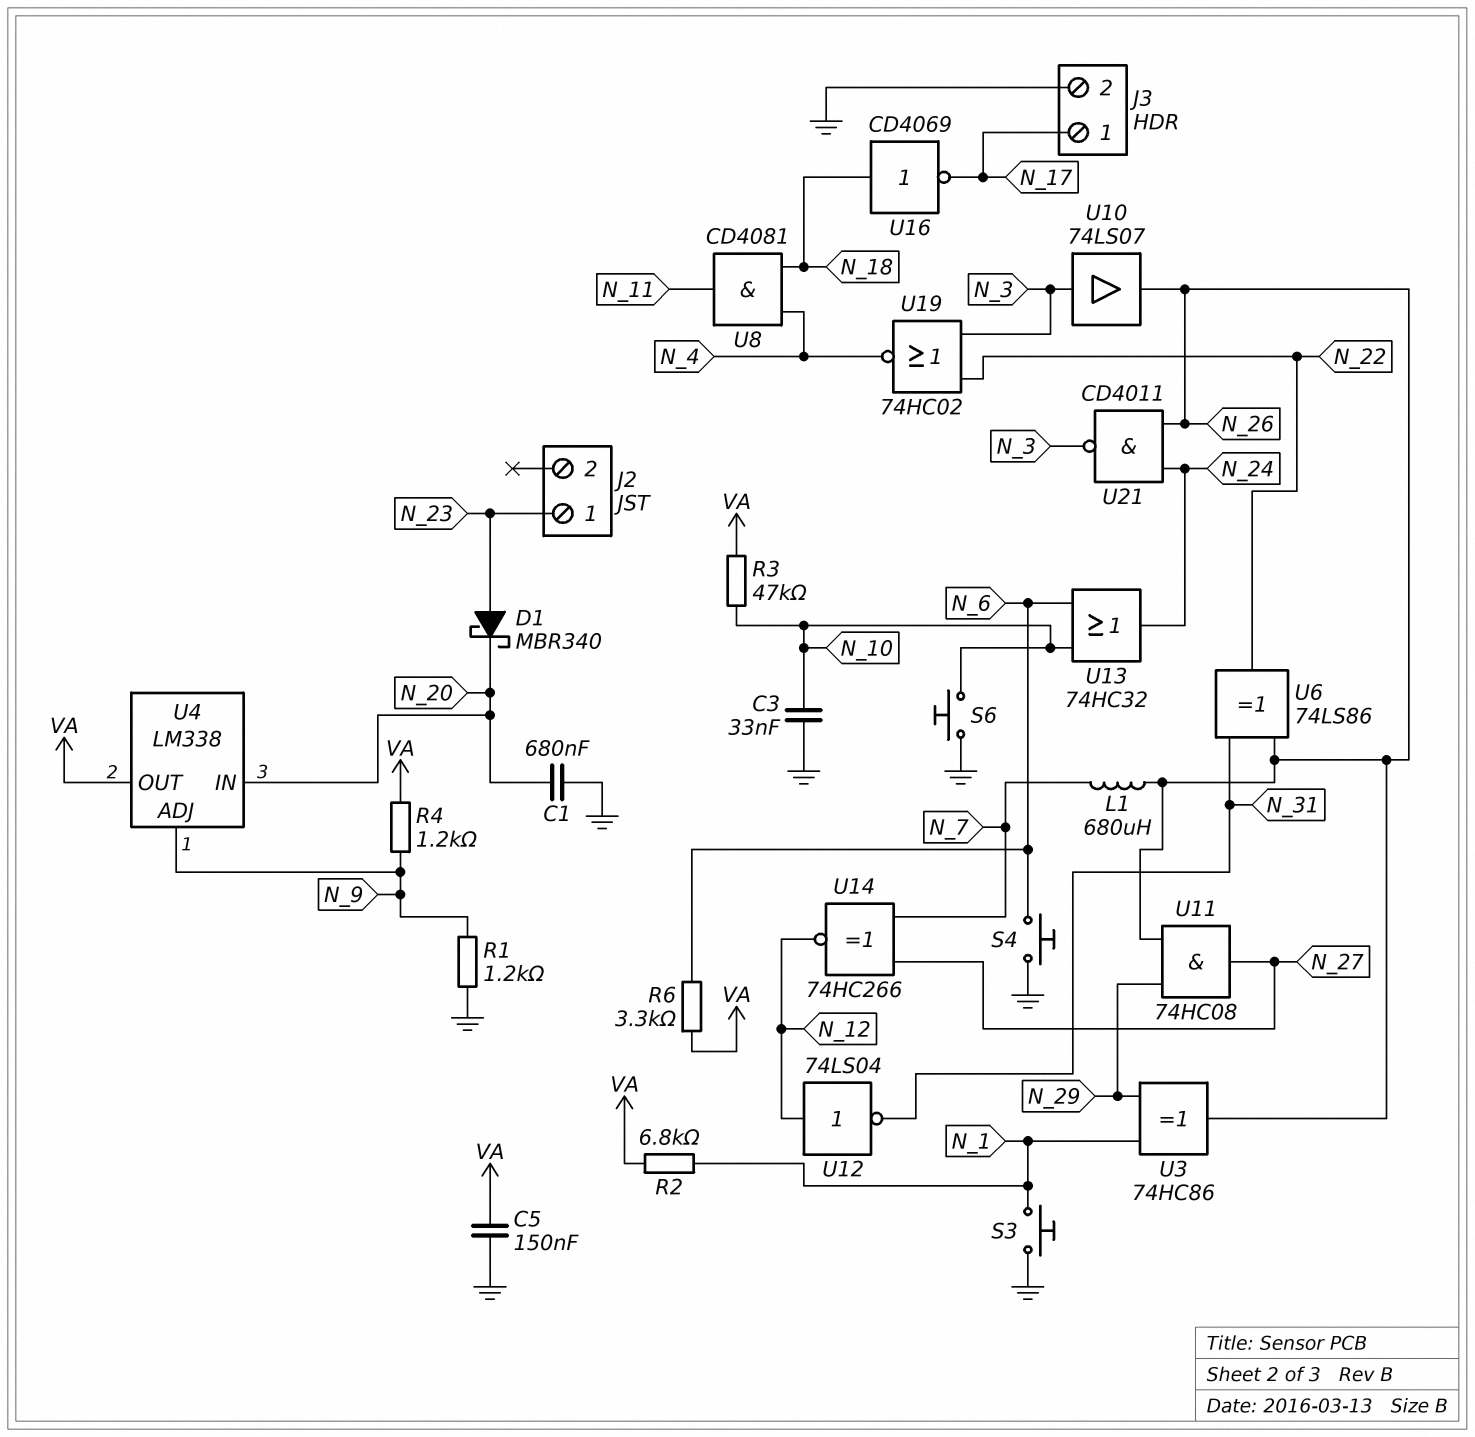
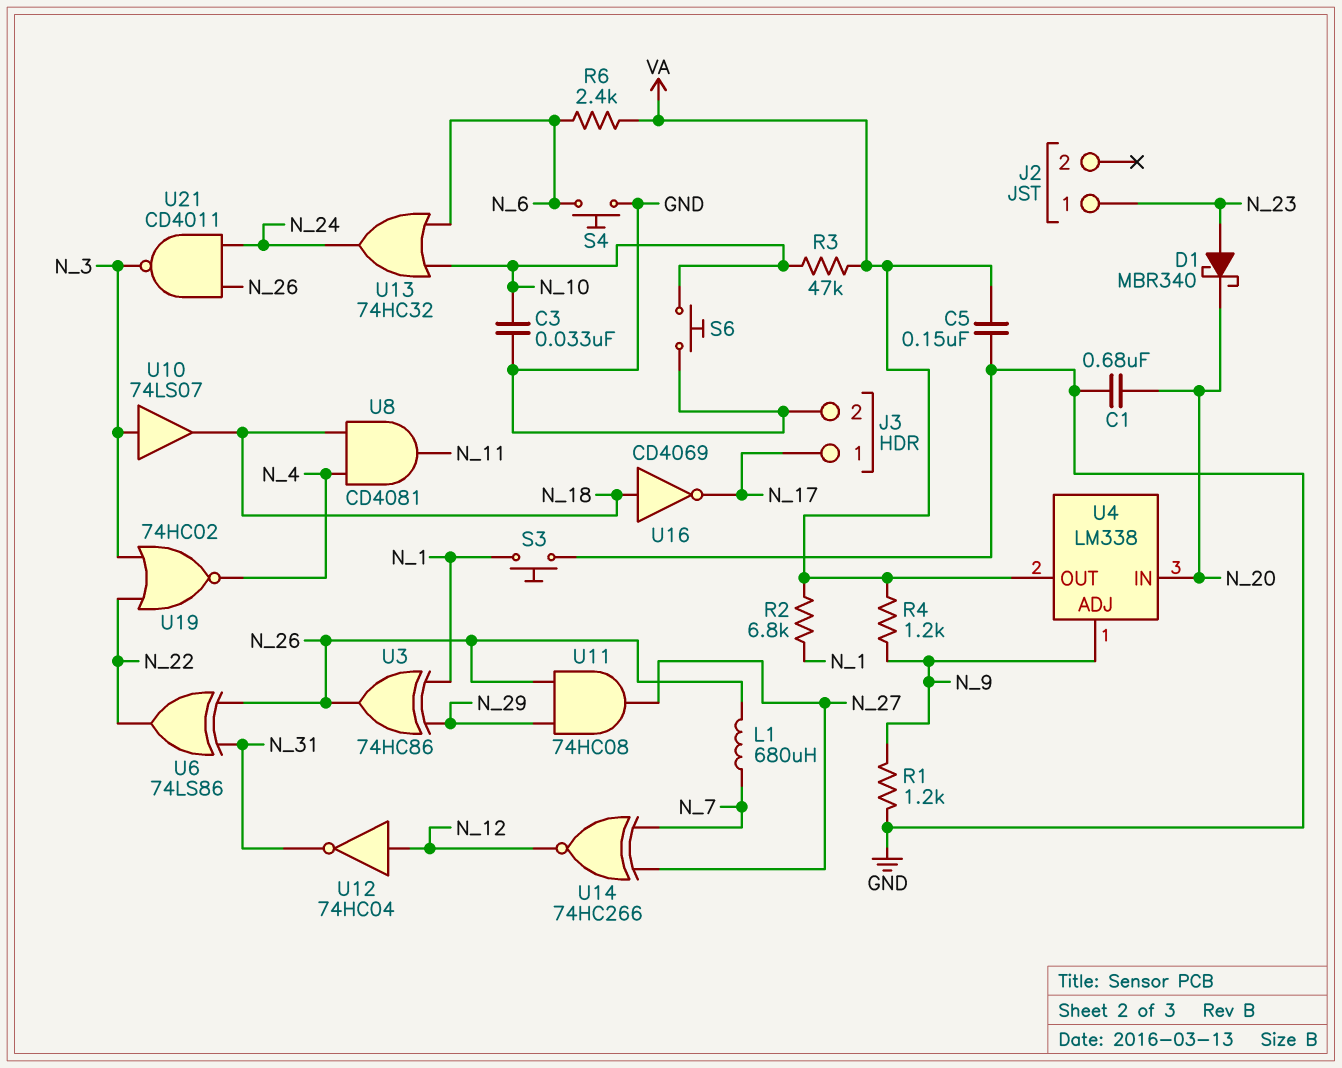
R6: 3.3k (N_6, VA) -> 2.4k (N_6, VA)
U10: buffer 74LS07 (in N_3, out N_26) -> buffer 74LS07 (in N_3, out N_18)
U12: NOT 74LS04 (in N_12, out N_31) -> NOT 74HC04 (in N_12, out N_31)

